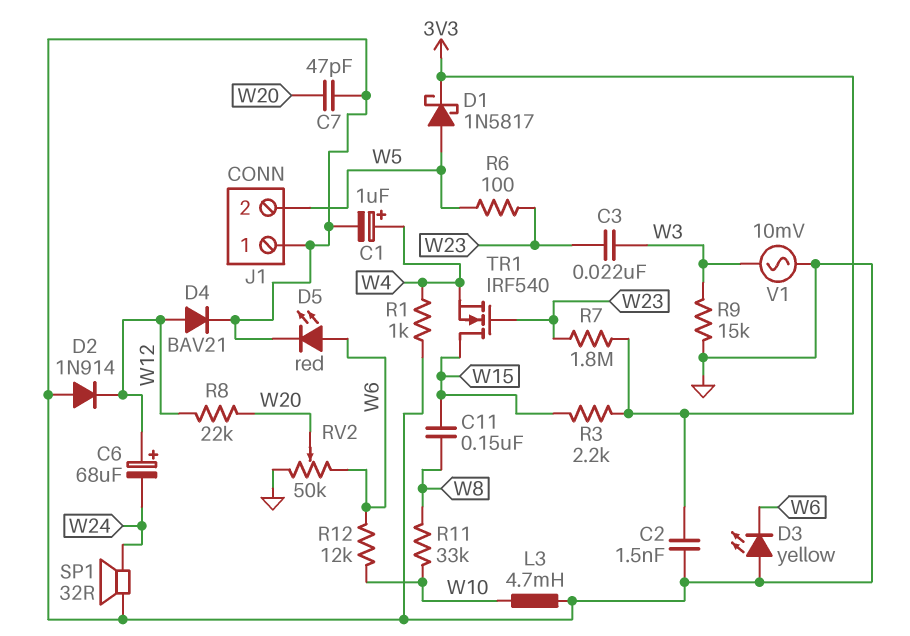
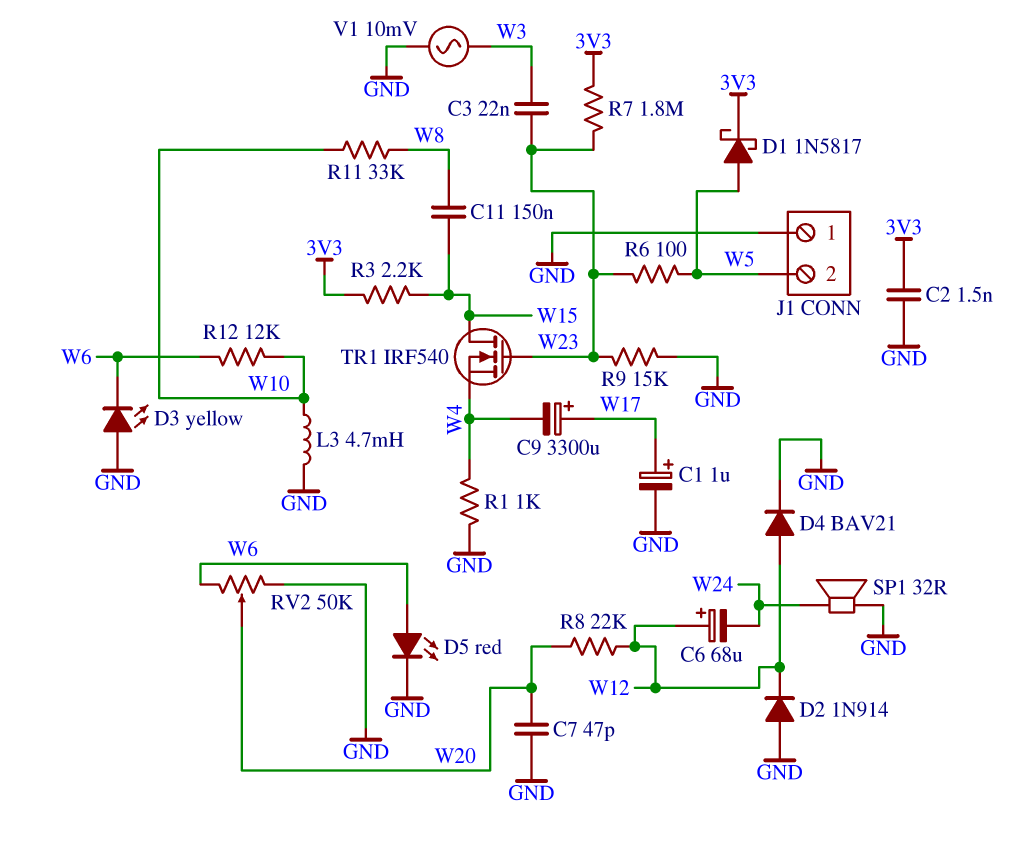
C1: 1uF (plus W4, minus GND) -> 1uF (plus W17, minus GND)
C9: none -> 3300uF (plus W17, minus W4)
R9: 15k (GND, W3) -> 15k (GND, W23)

